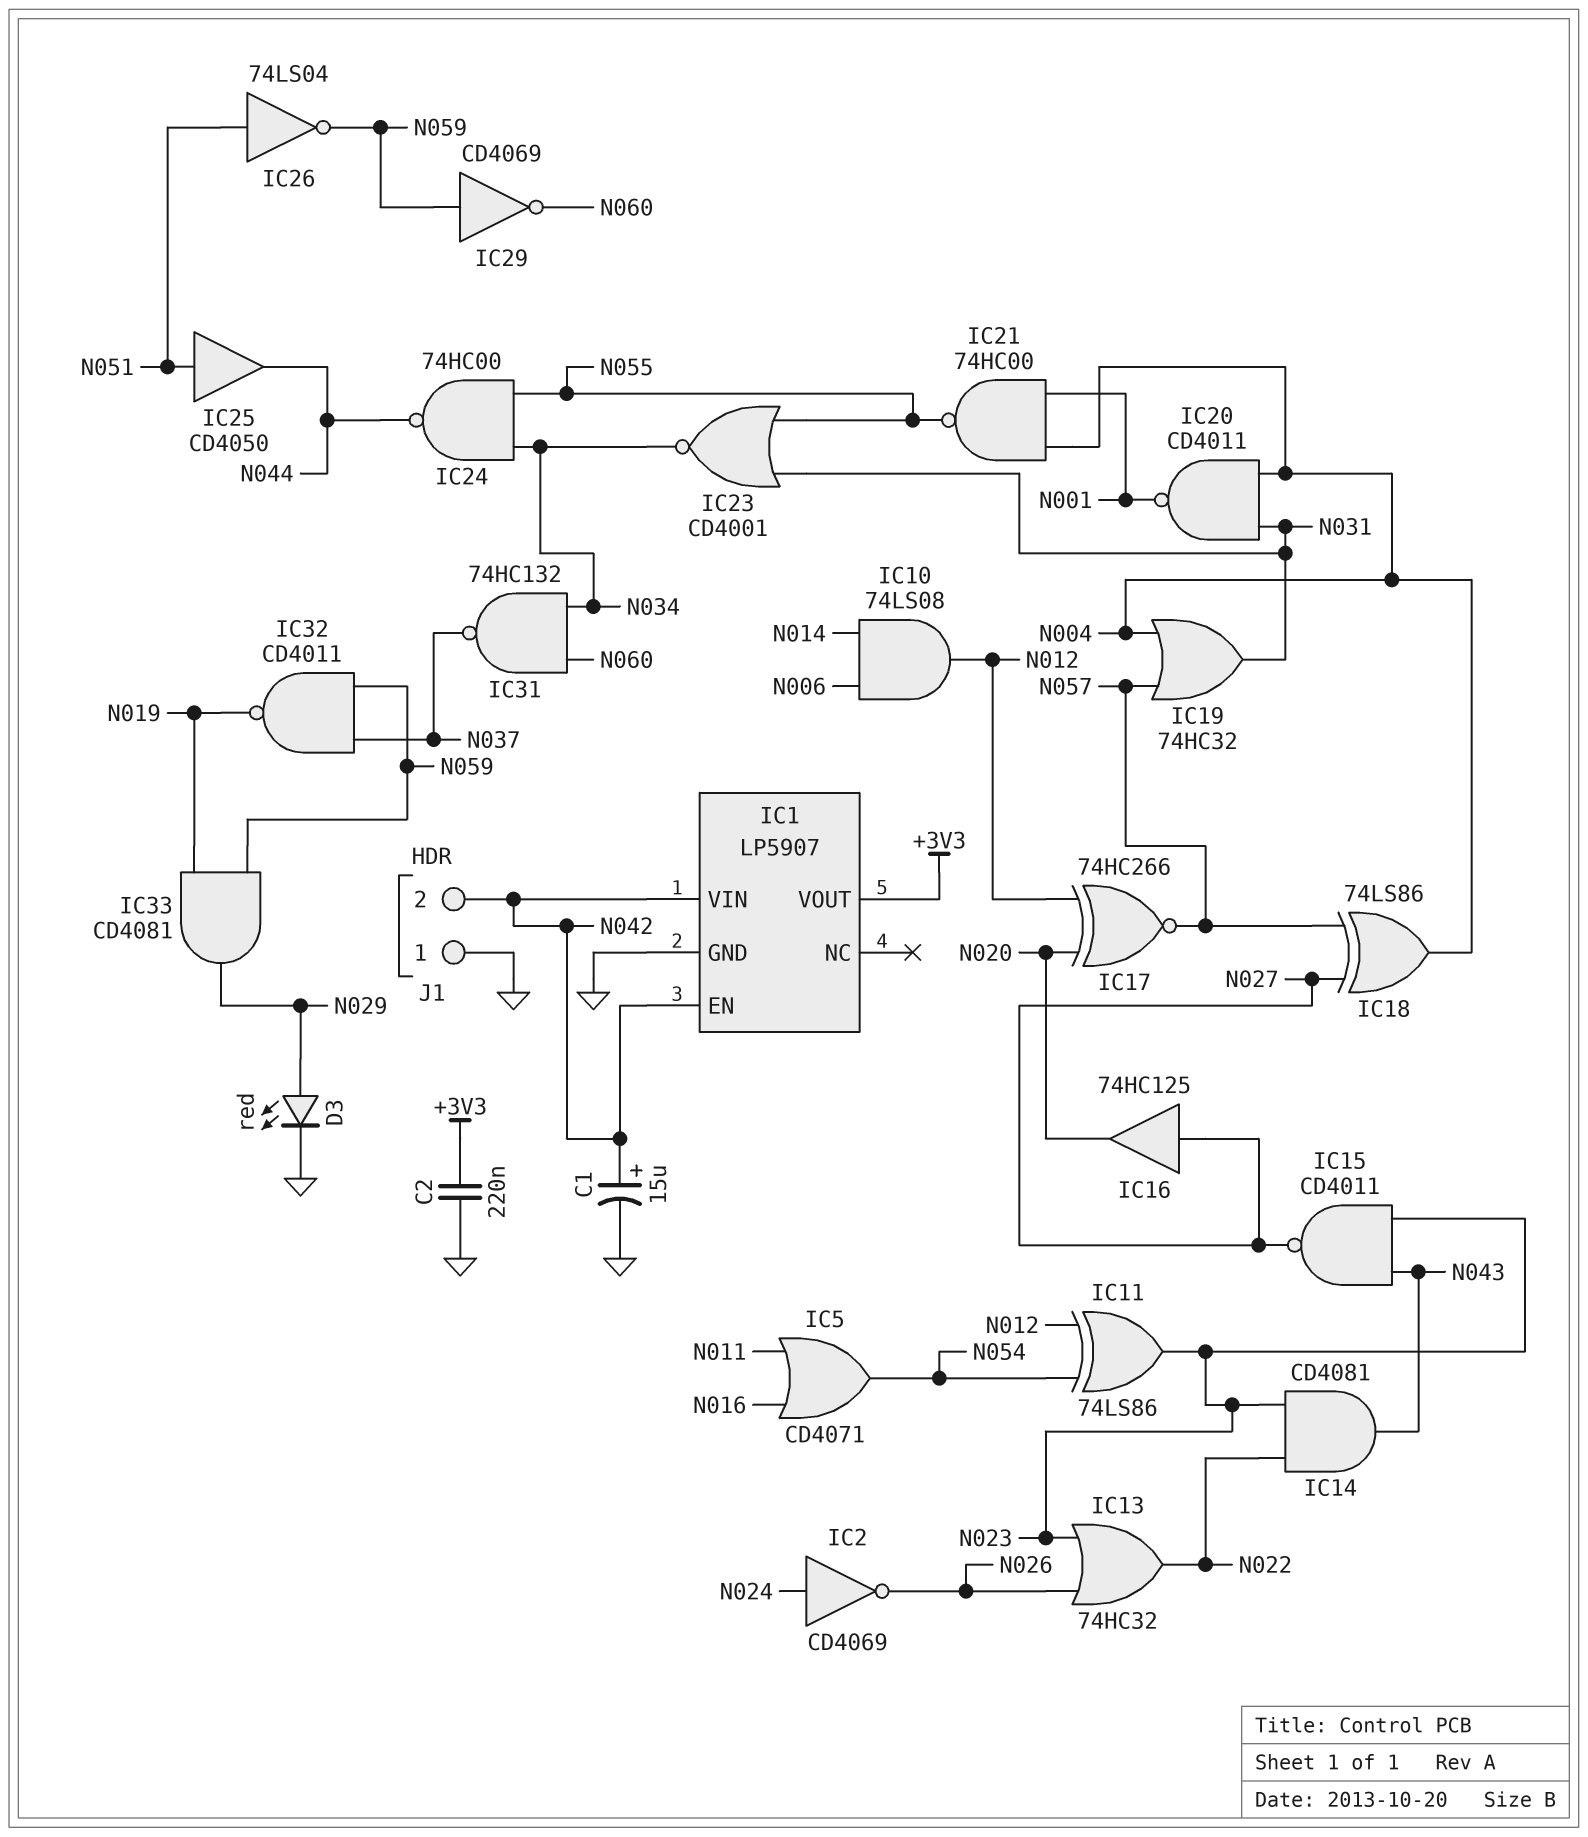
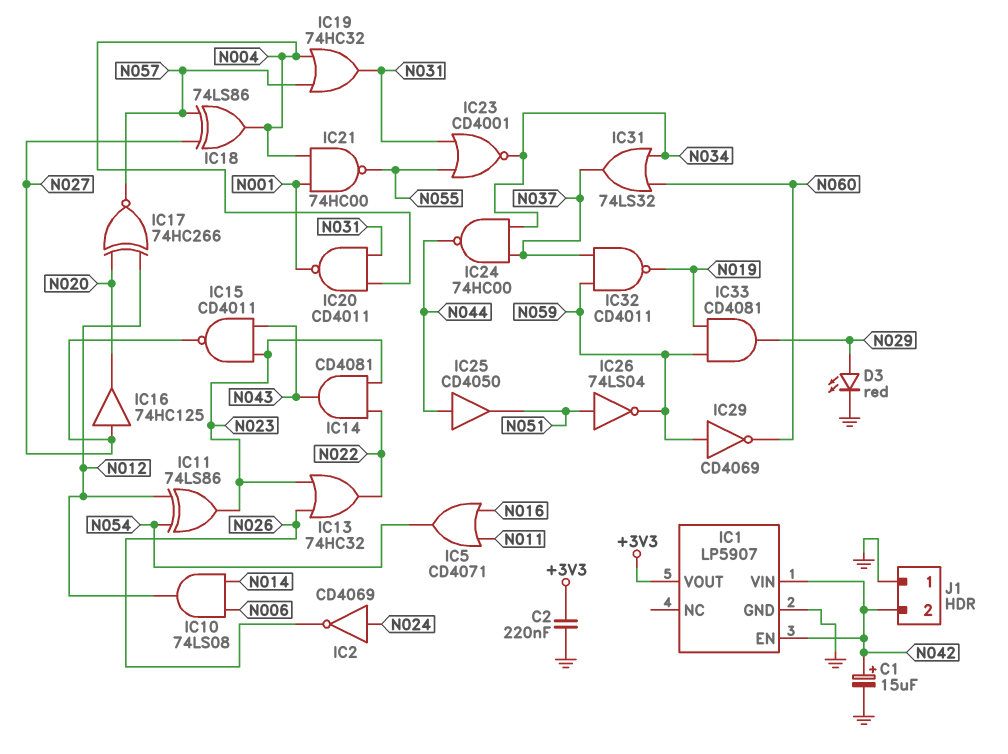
IC24: NAND 74HC00 (in N034, in N055, out N044) -> NAND 74HC00 (in N034, in N037, out N044)
IC25: buffer CD4050 (in N051, out N044) -> buffer CD4050 (in N044, out N051)
IC31: NAND 74HC132 (in N034, in N060, out N037) -> OR 74LS32 (in N034, in N060, out N037)

